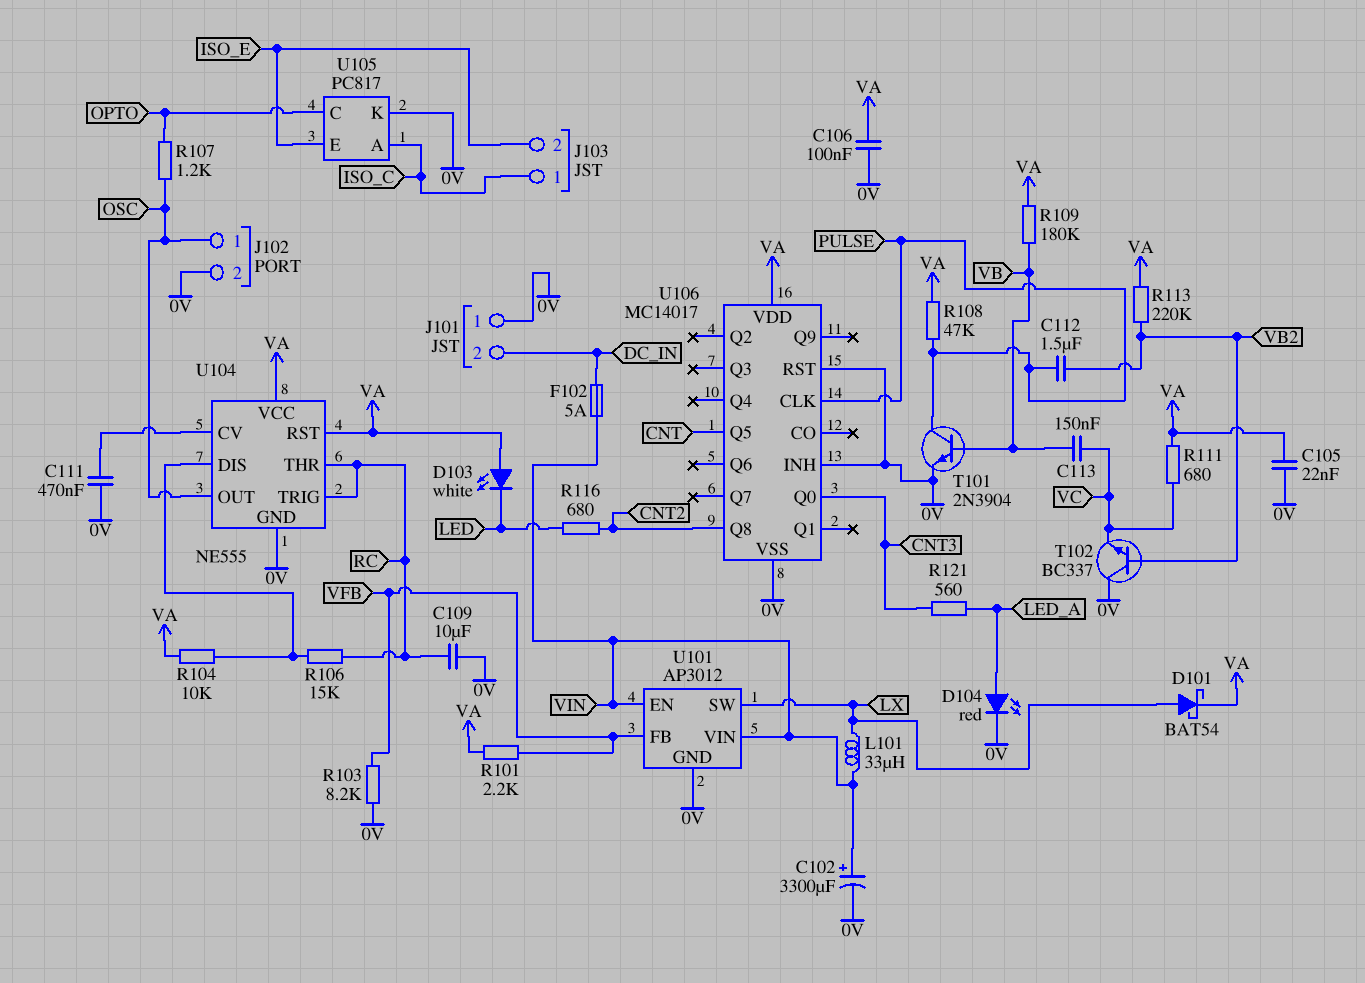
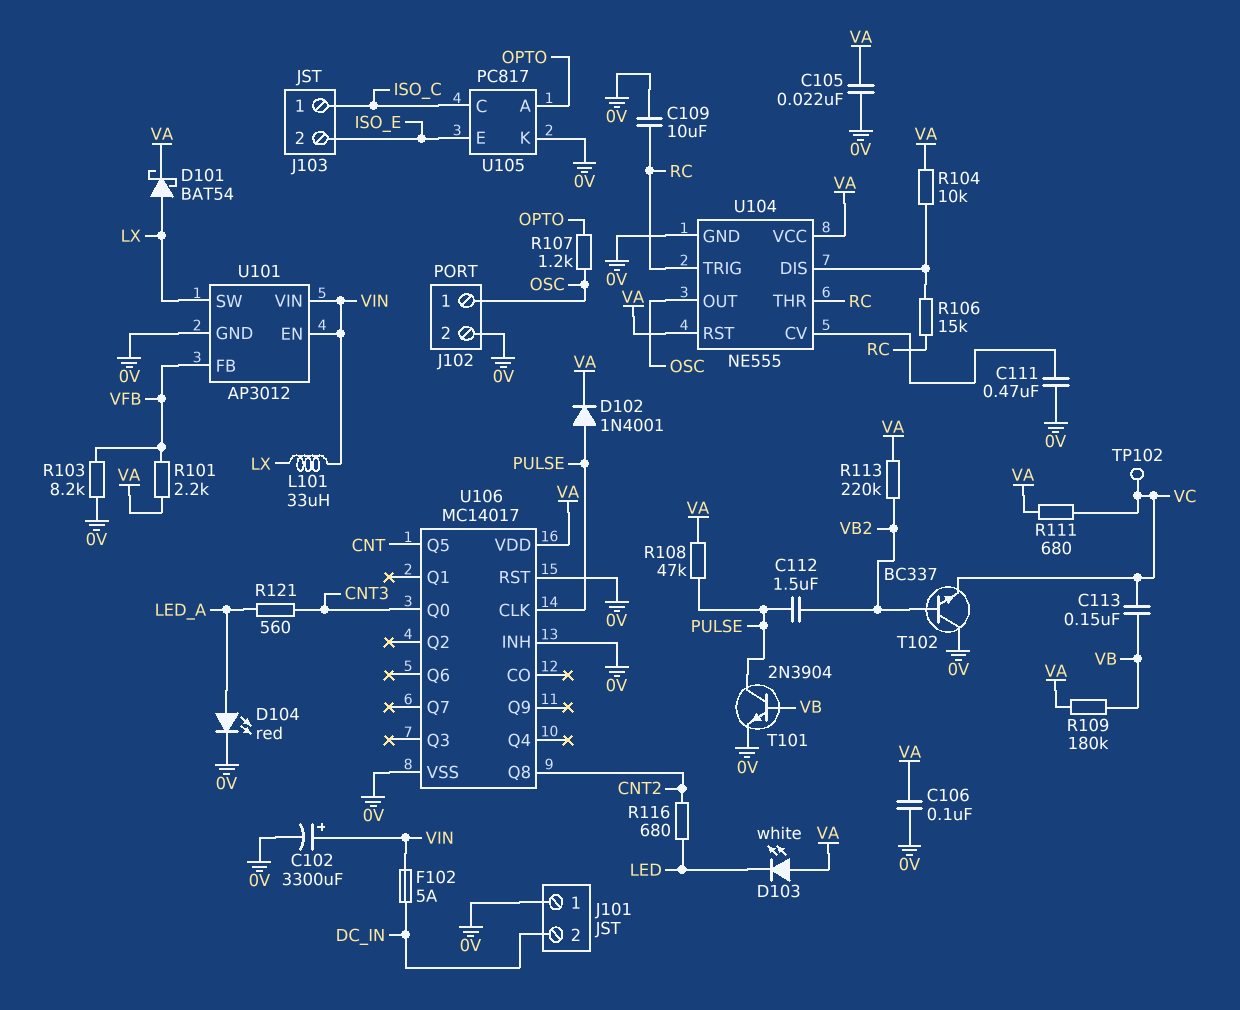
D102: none -> diode 1N4001 (A PULSE, K VA)
TP102: none -> test point (VC)
U105 pin A: ISO_C -> OPTO
U105 pin C: OPTO -> ISO_C

